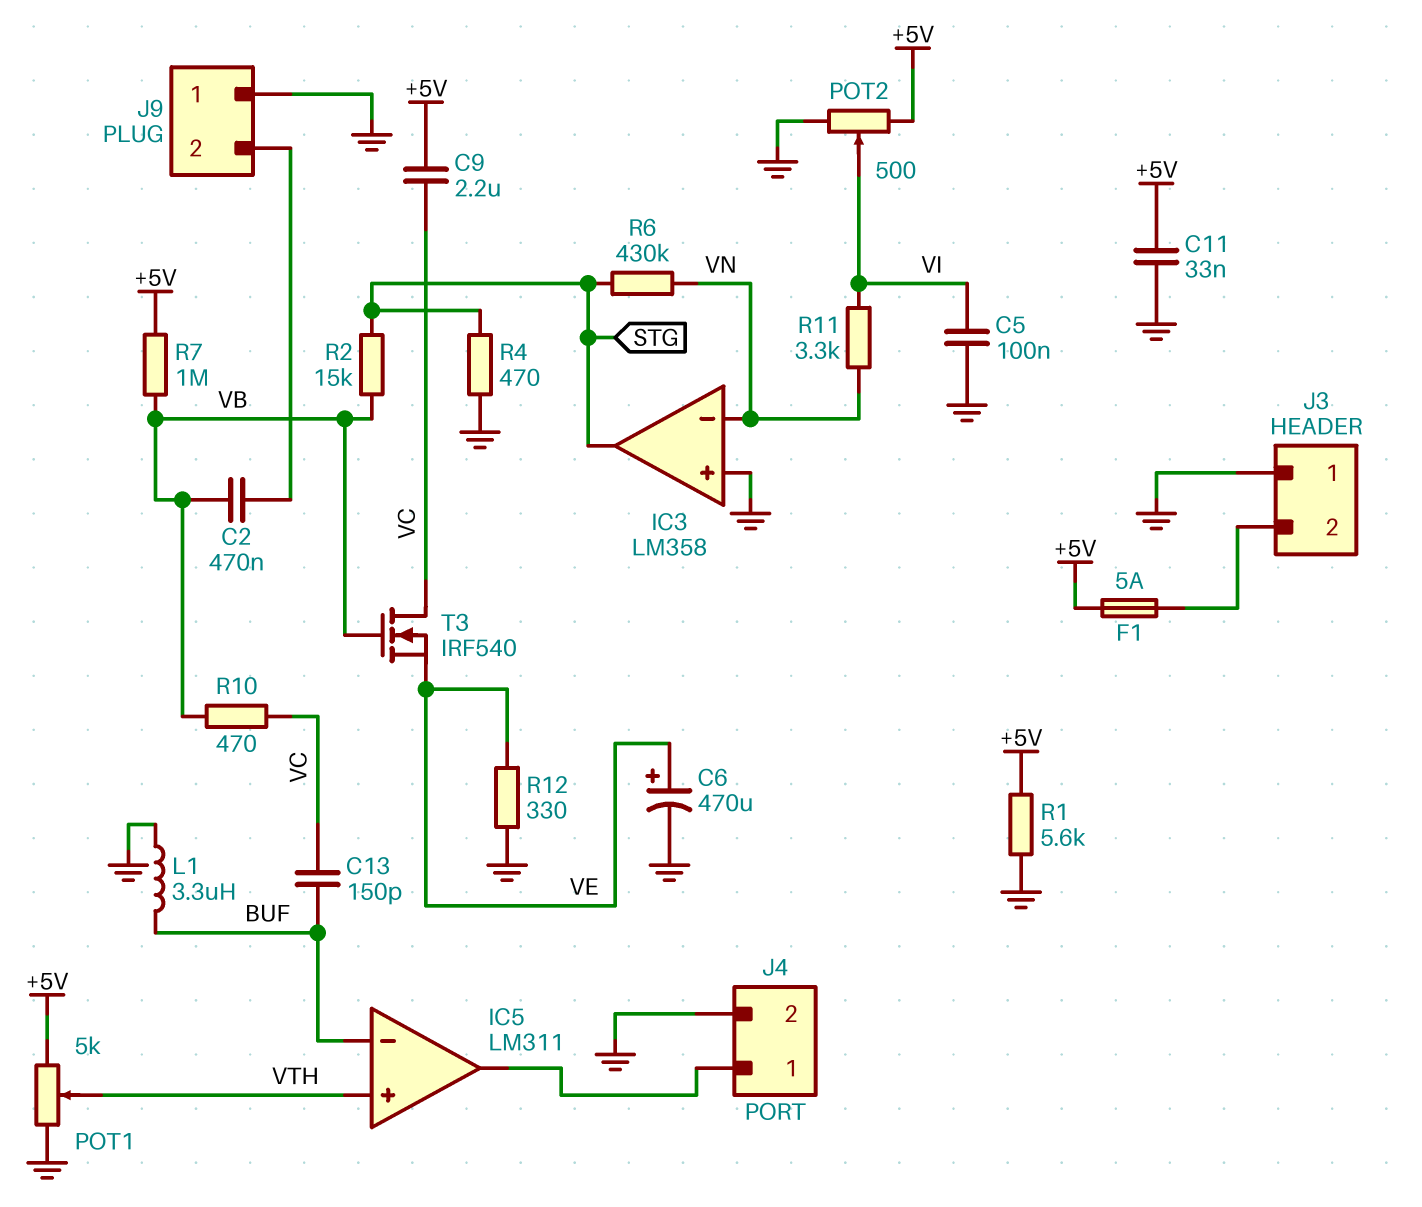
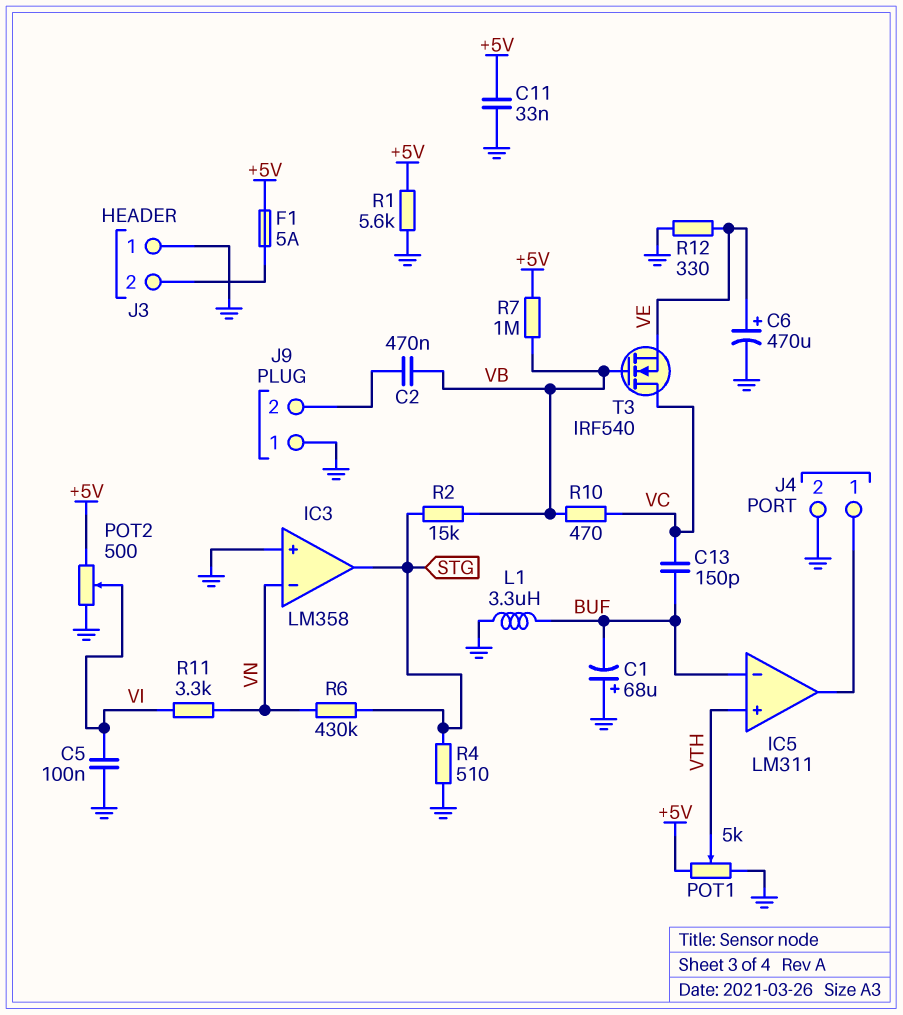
C1: none -> 68uF (plus GND, minus BUF)
C9: 2.2uF (+5V, VC) -> none
R4: 470 (GND, STG) -> 510 (GND, STG)

